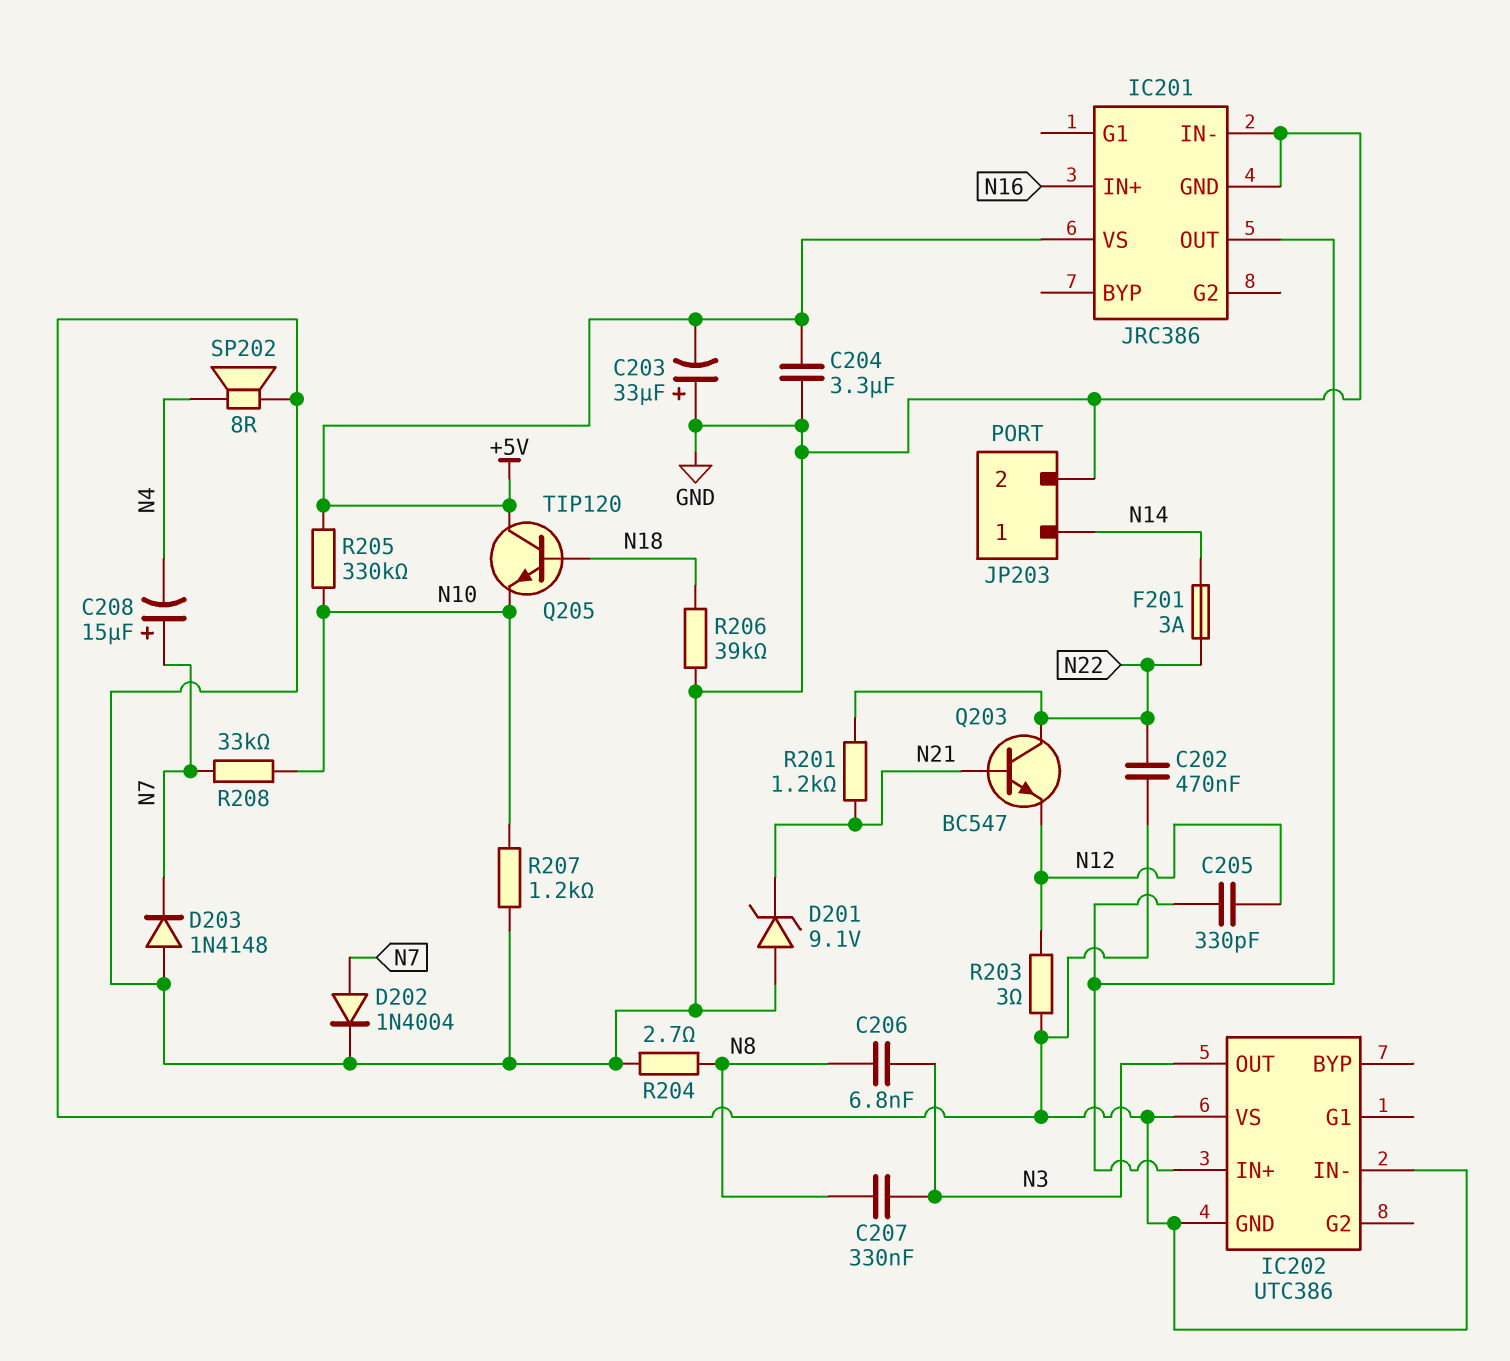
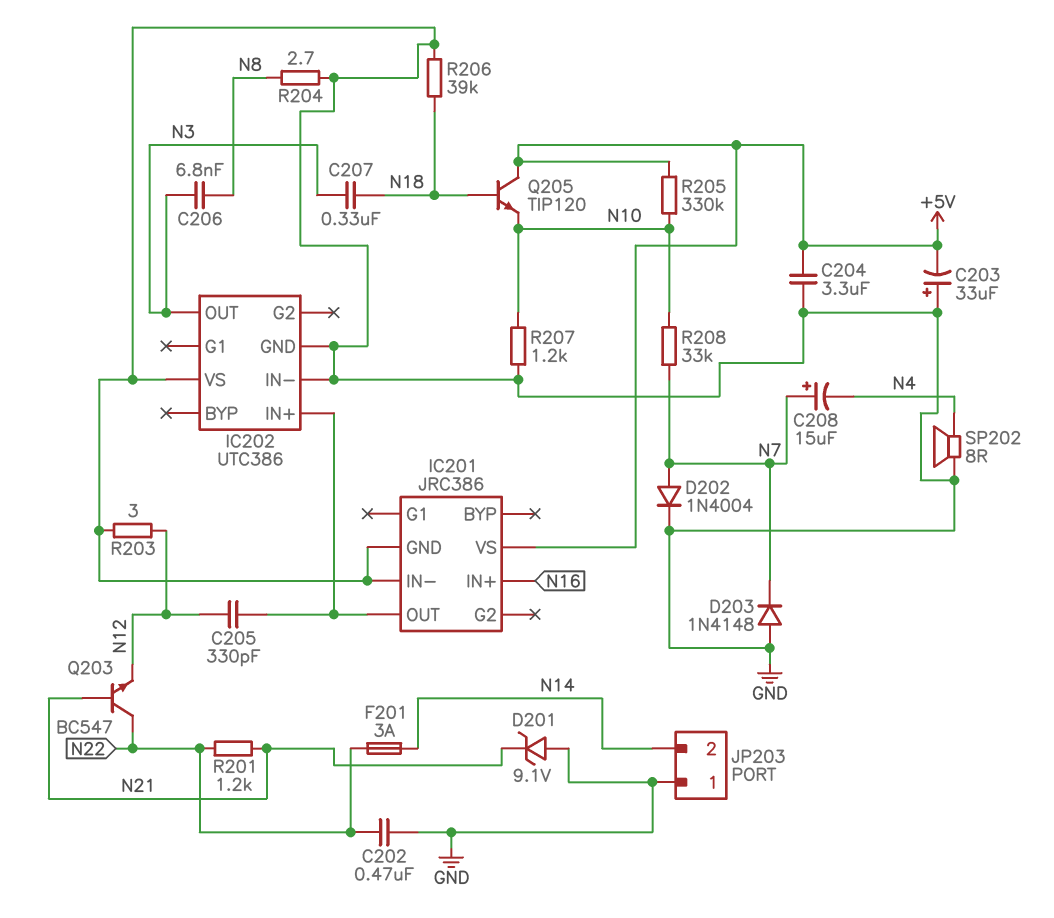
C207: 330nF (N3, N8) -> 330nF (N3, N18)
JP203 pin 1: N14 -> GND
JP203 pin 2: GND -> N14

